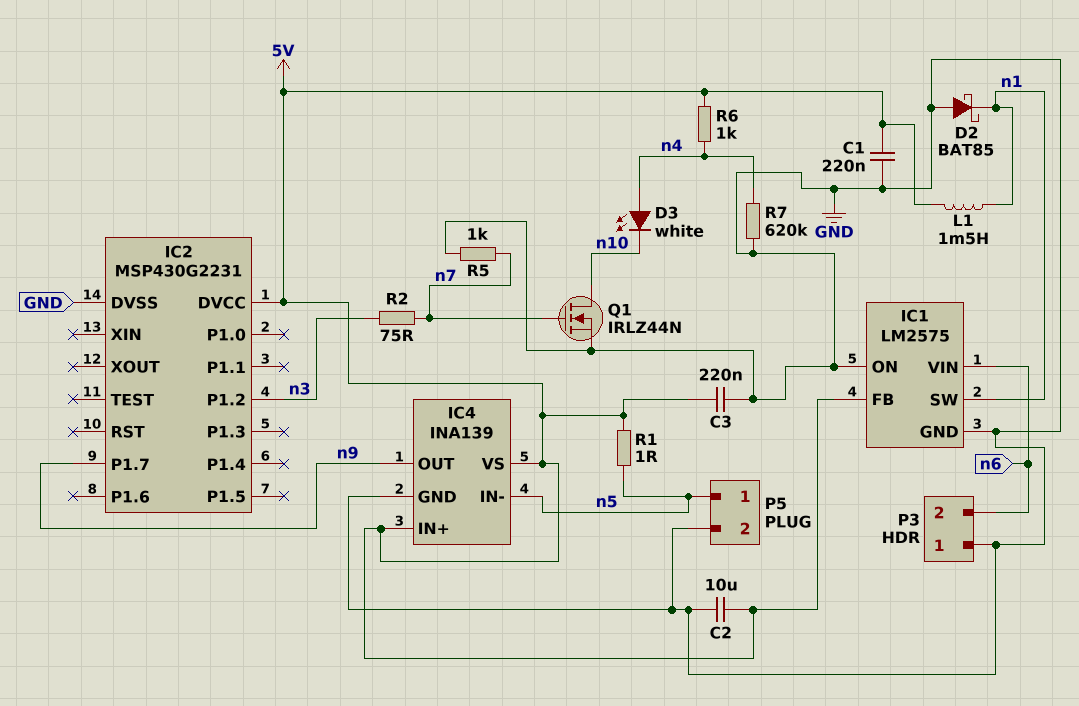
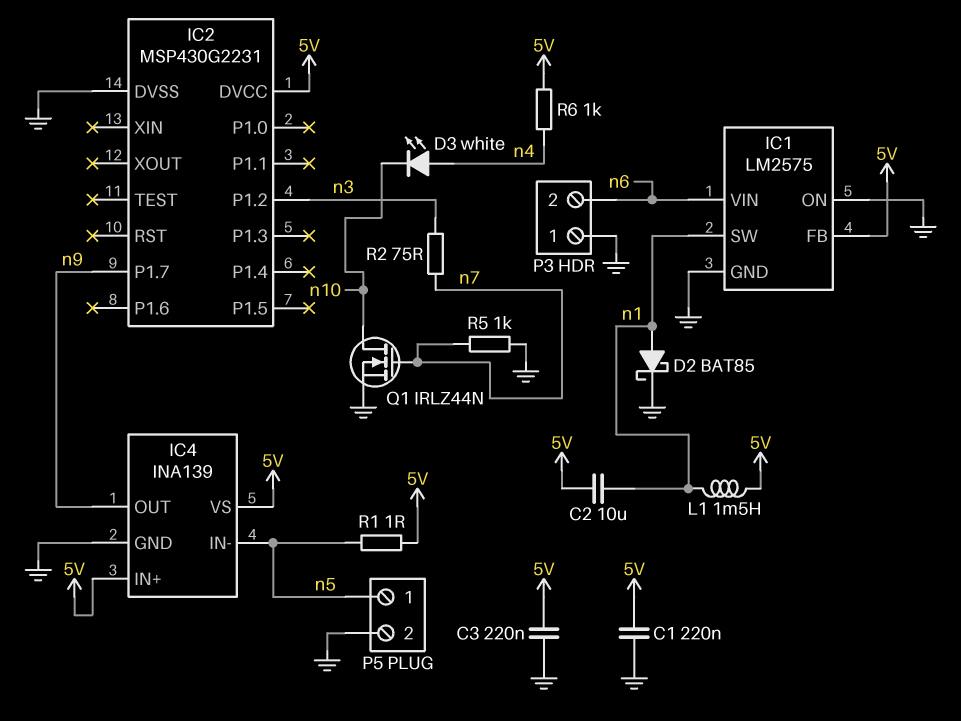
C2: 10uF (5V, GND) -> 10uF (5V, n1)
D2: schottky BAT85 (A GND, K n1) -> schottky BAT85 (A n1, K GND)
R7: 620k (GND, n4) -> none

